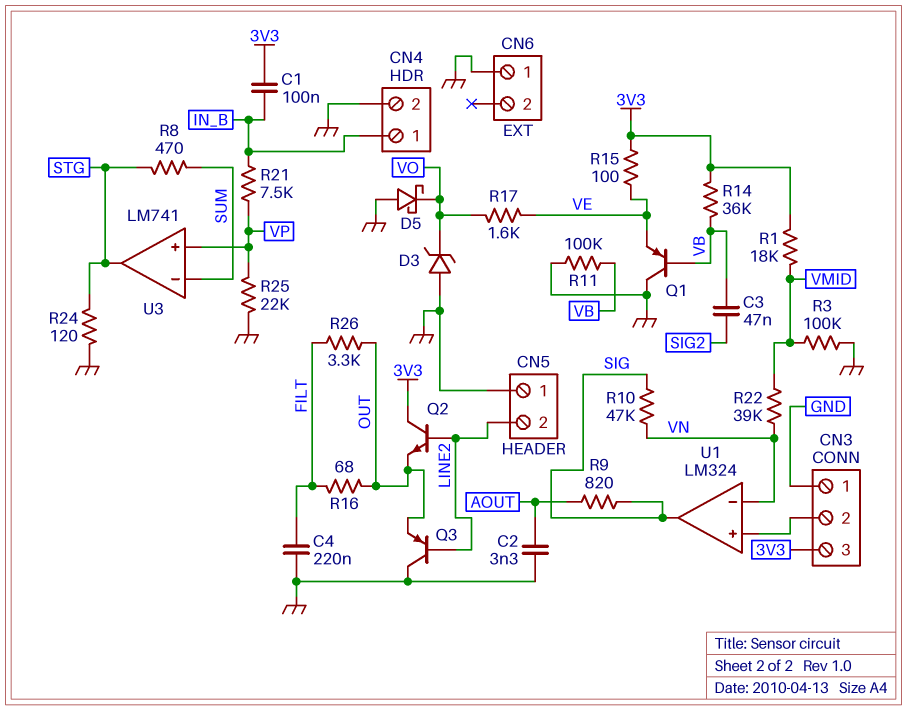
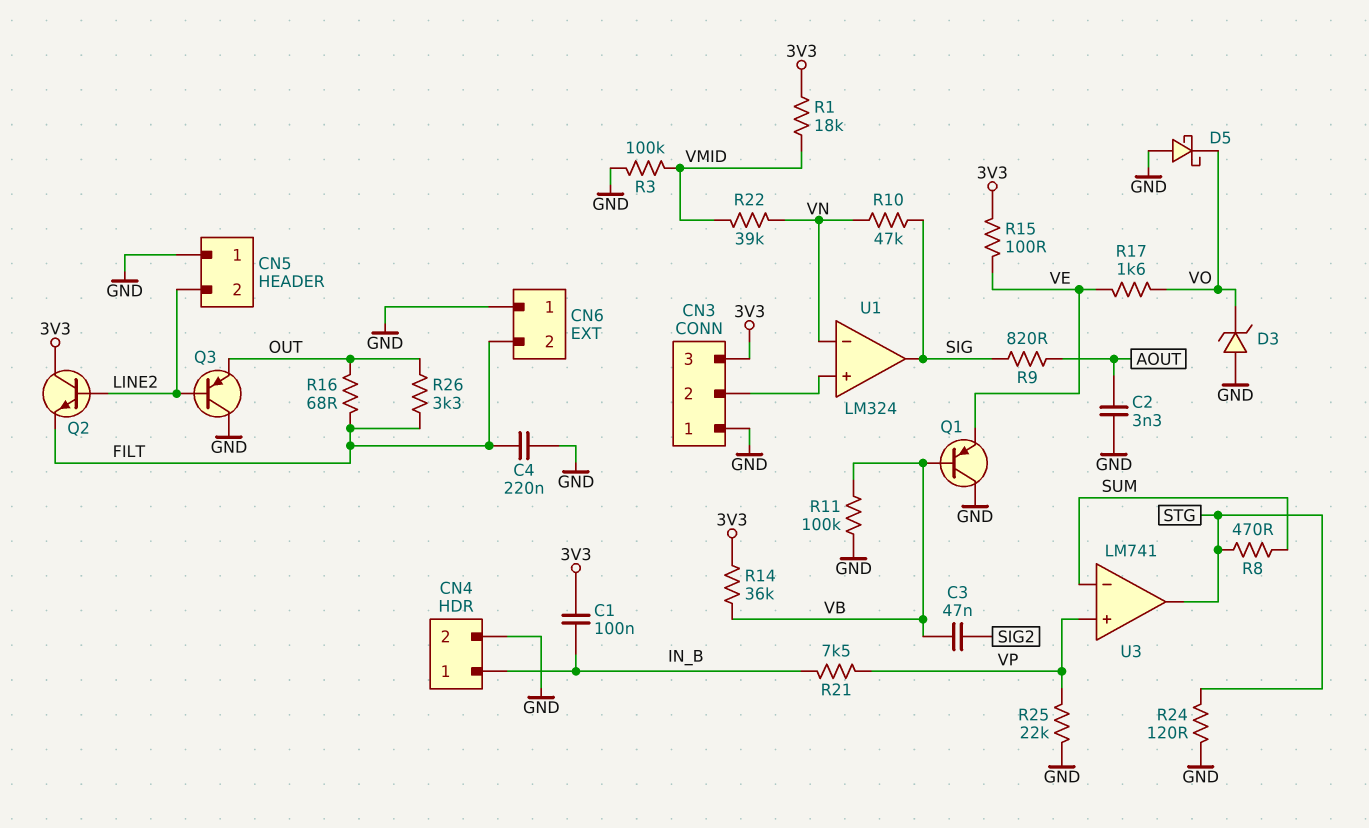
CN6 pin 2: none -> FILT
Q2: NPN (B LINE2, C 3V3, E OUT) -> NPN (B LINE2, C 3V3, E FILT)

